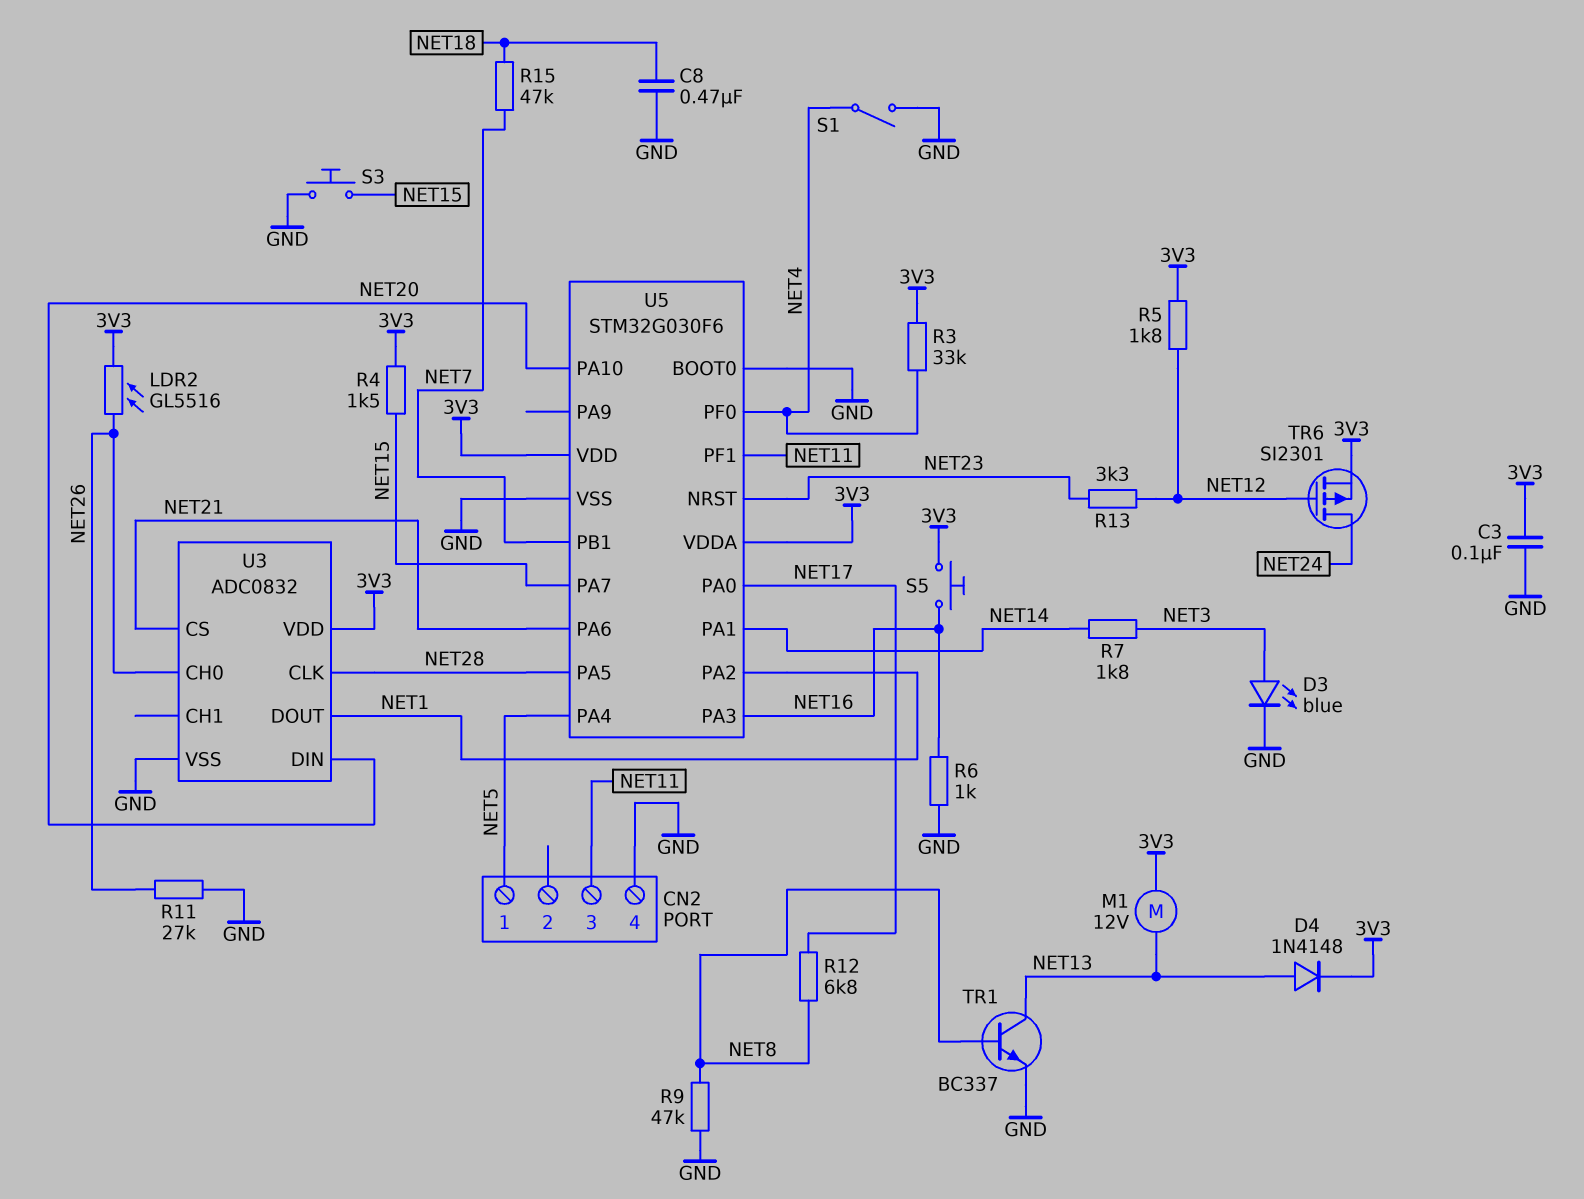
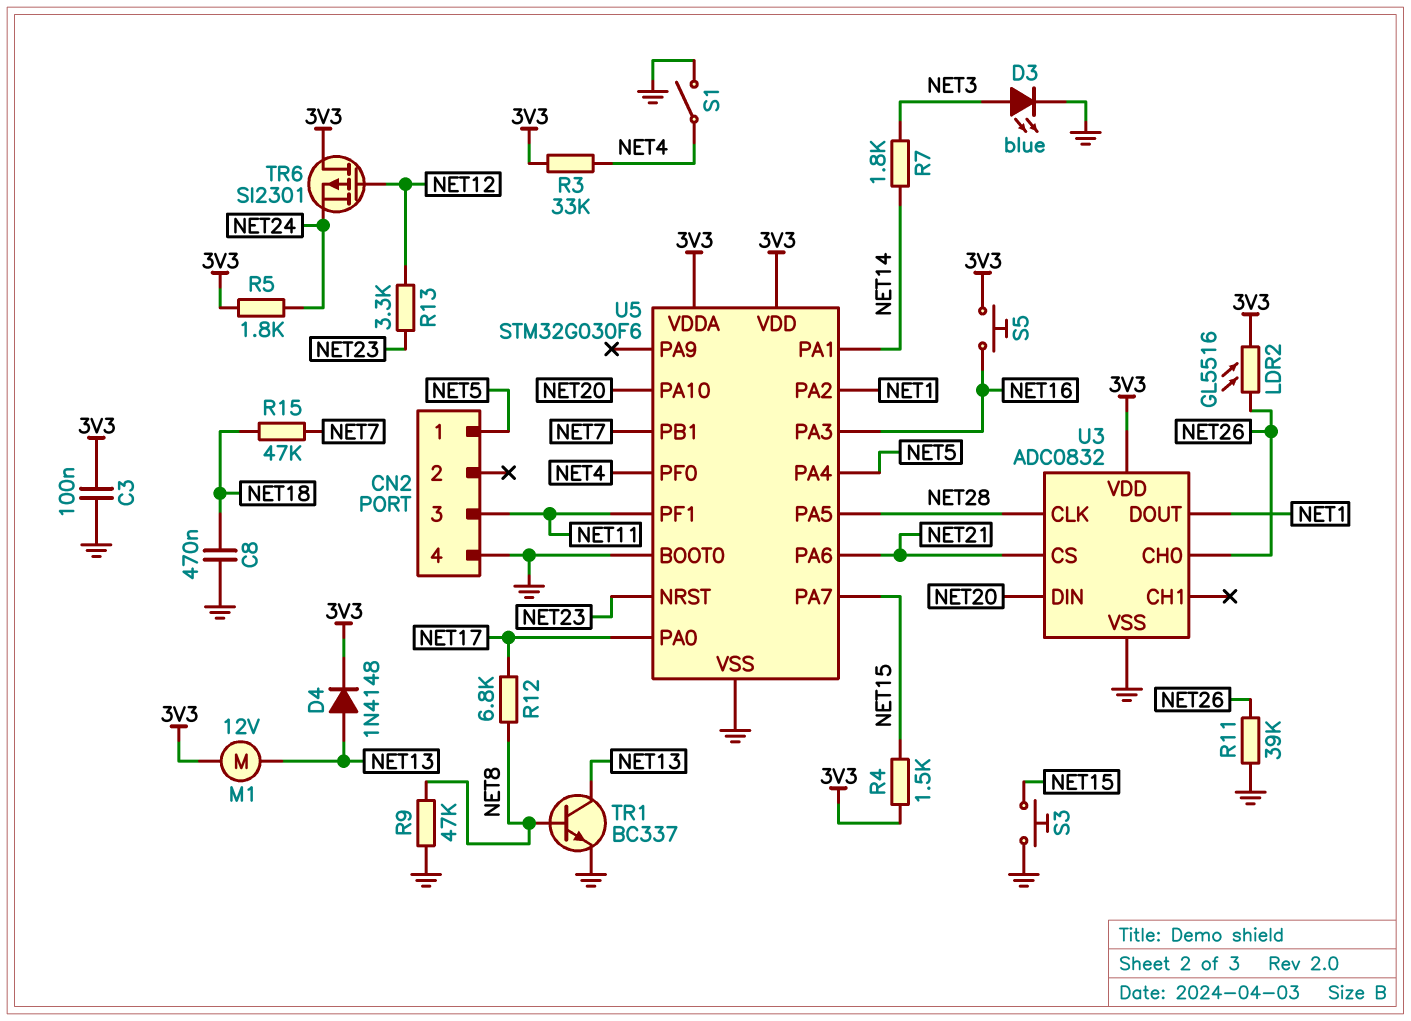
R5: 1.8k (3V3, NET12) -> 1.8k (3V3, NET24)
R6: 1k (GND, NET16) -> none
R11: 27k (GND, NET26) -> 39k (GND, NET26)
TR6: PMOS SI2301 (G NET12, D NET24, S 3V3) -> PMOS SI2301 (G NET12, D 3V3, S NET24)

